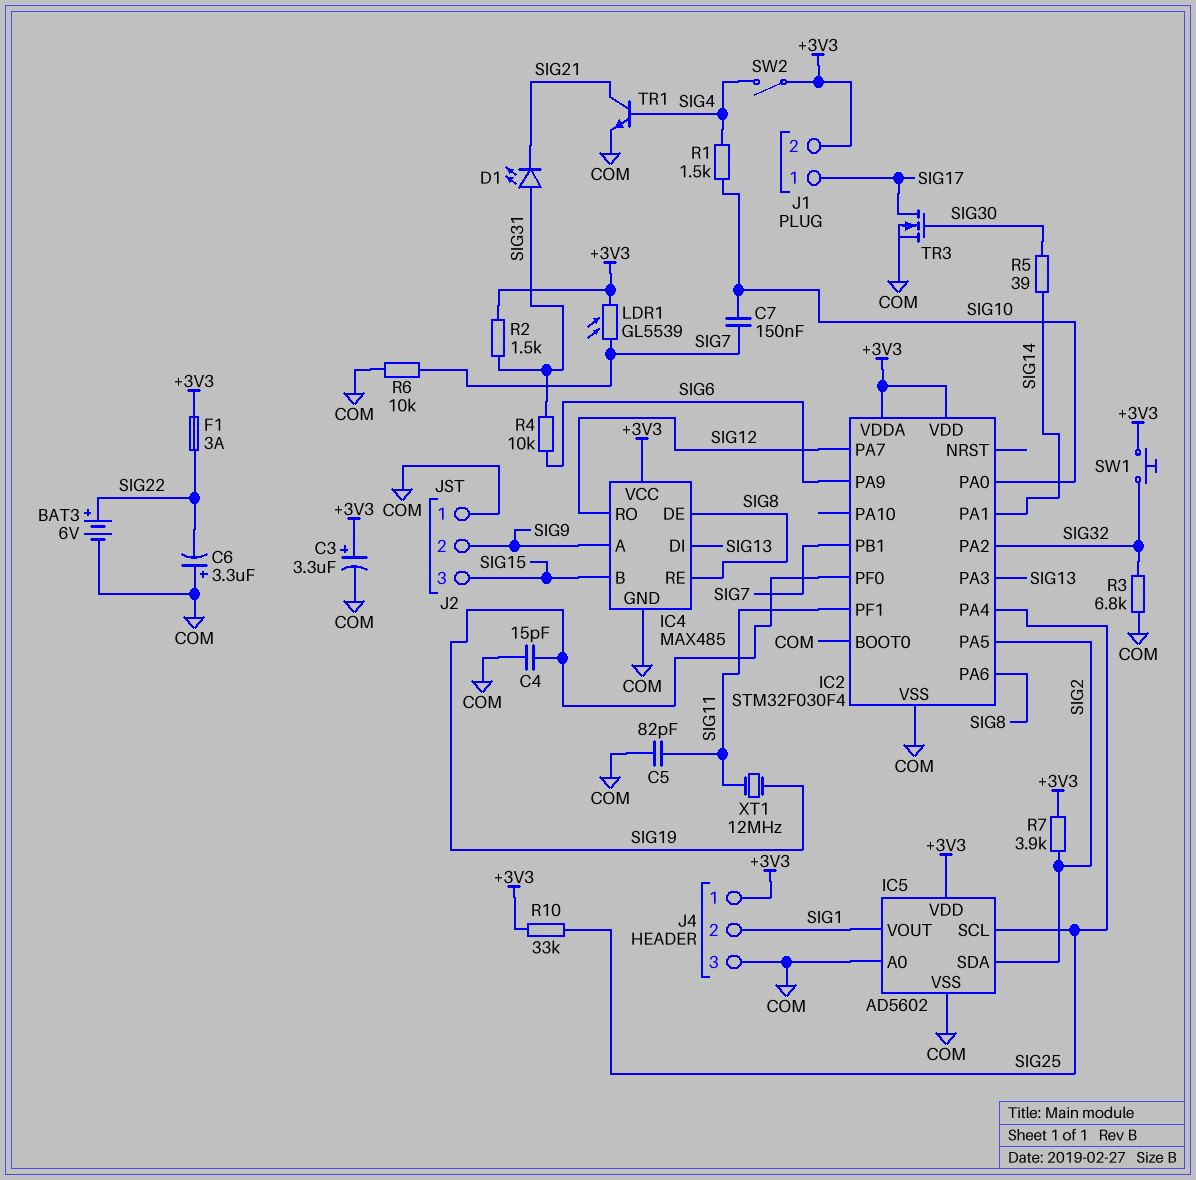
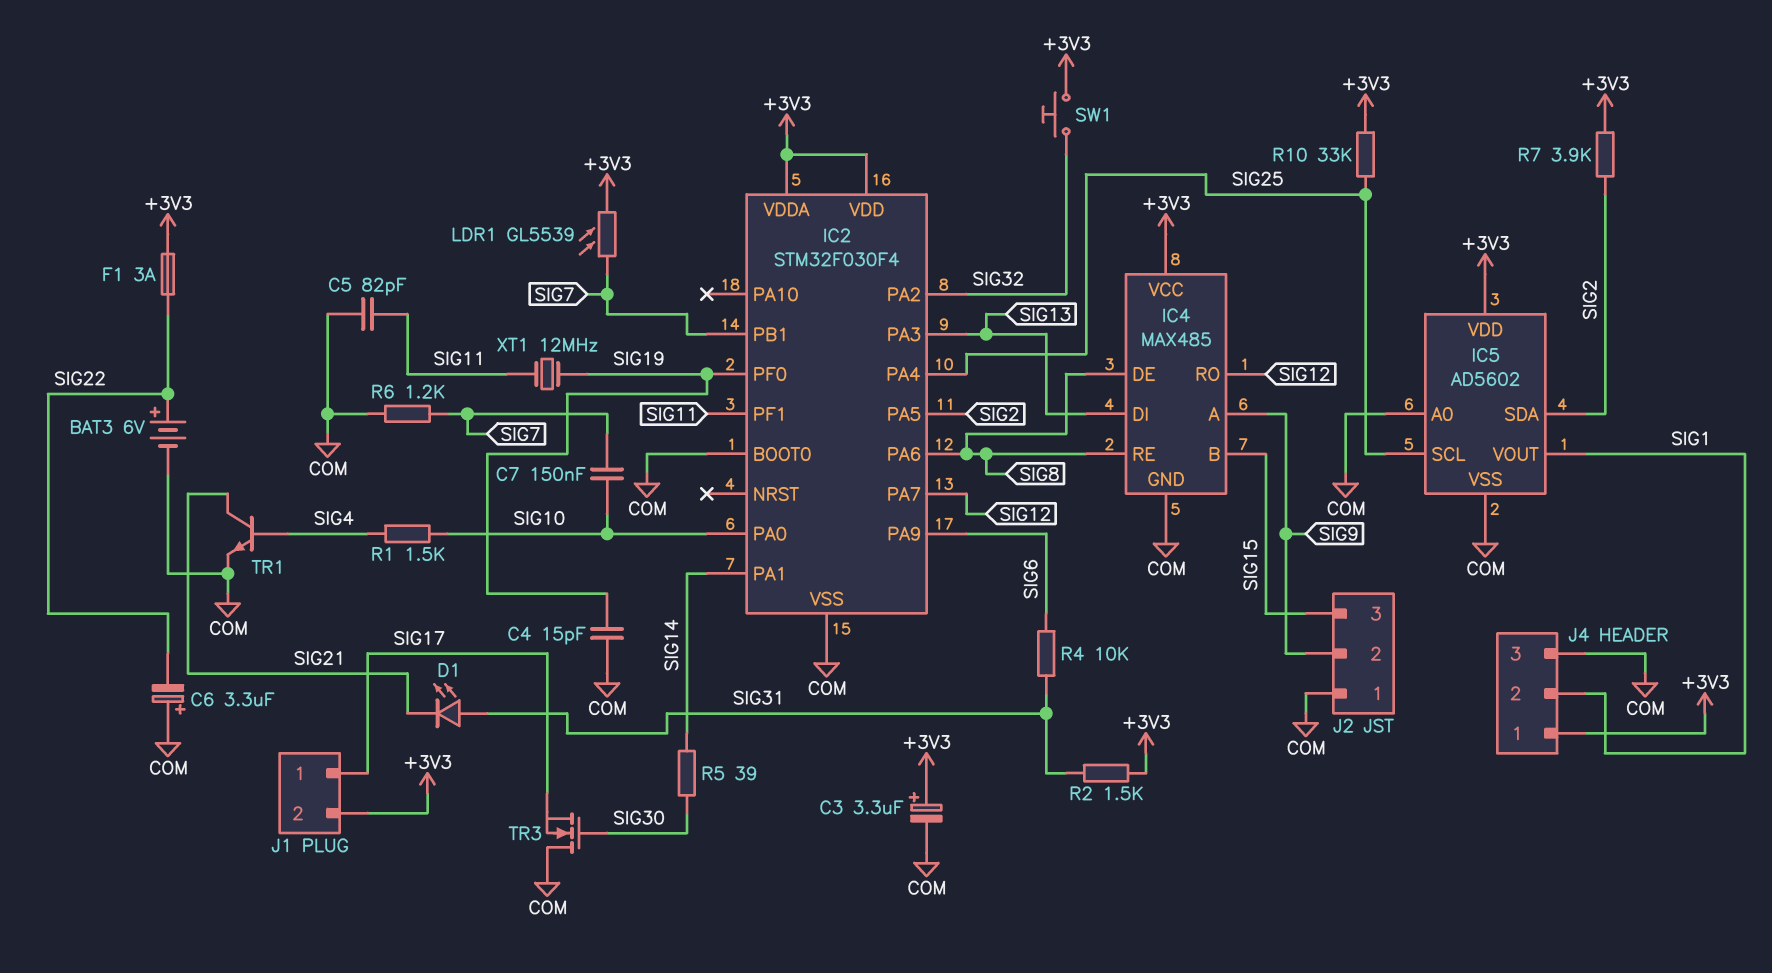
R3: 6.8k (COM, SIG32) -> none
R6: 10k (COM, SIG7) -> 1.2k (COM, SIG7)
SW2: switch (+3V3, SIG4) -> none
TR3: NMOS (G SIG30, D SIG17, S COM) -> NMOS (G SIG30, D COM, S SIG17)

